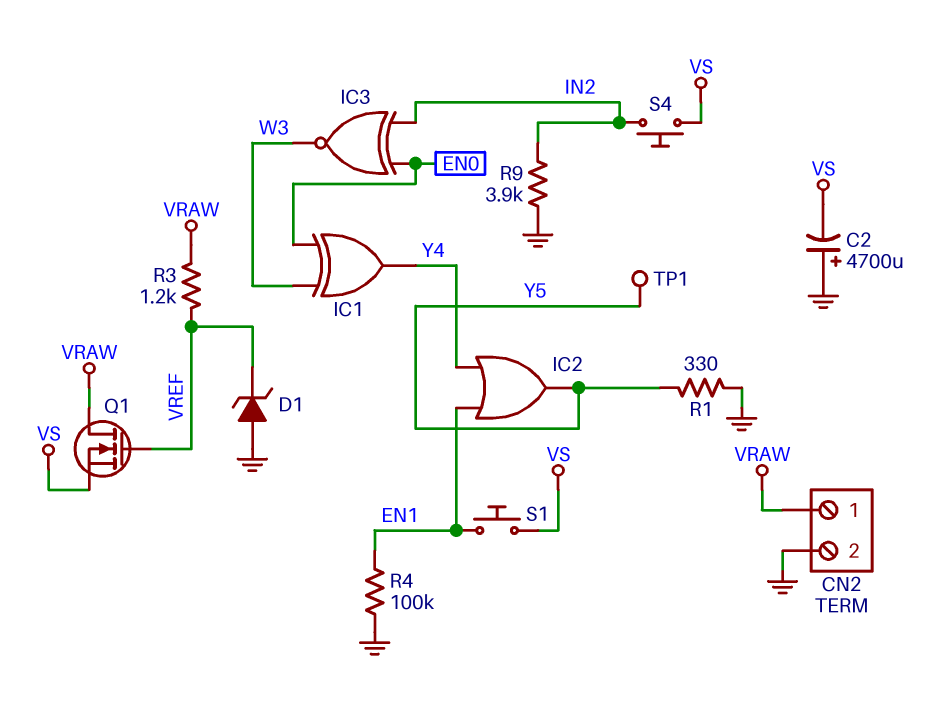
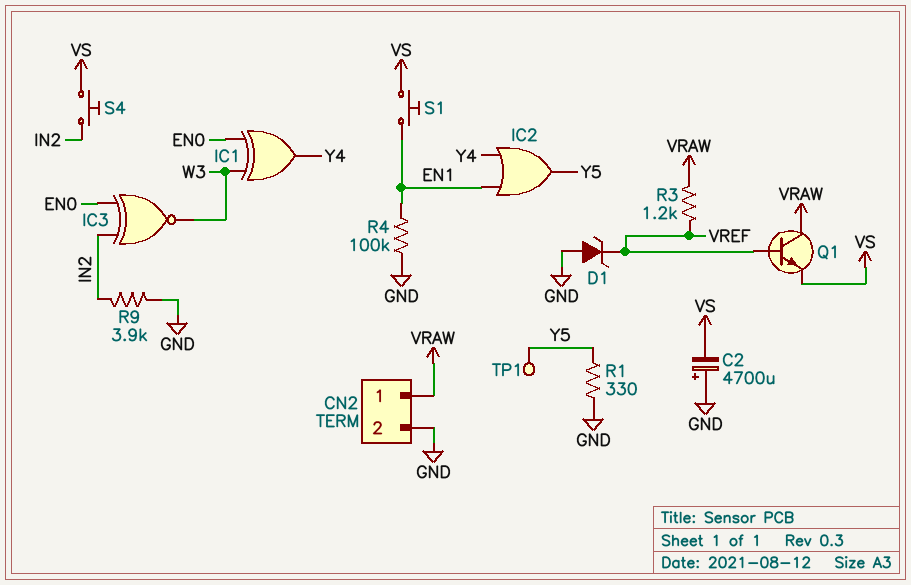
Q1: NMOS (G VREF, D VRAW, S VS) -> NPN (B VREF, C VRAW, E VS)

